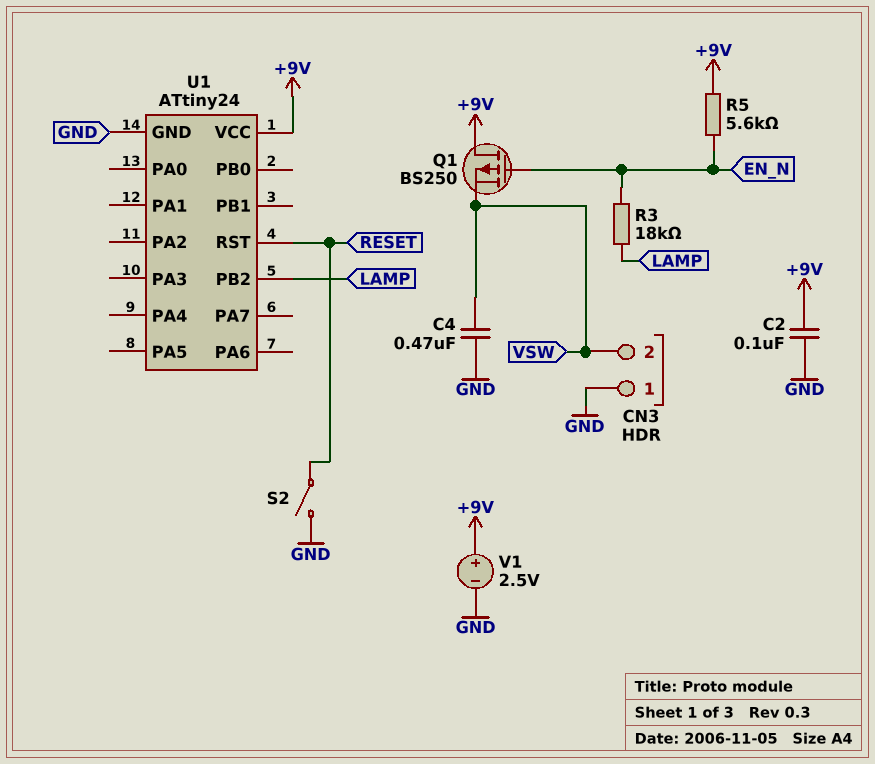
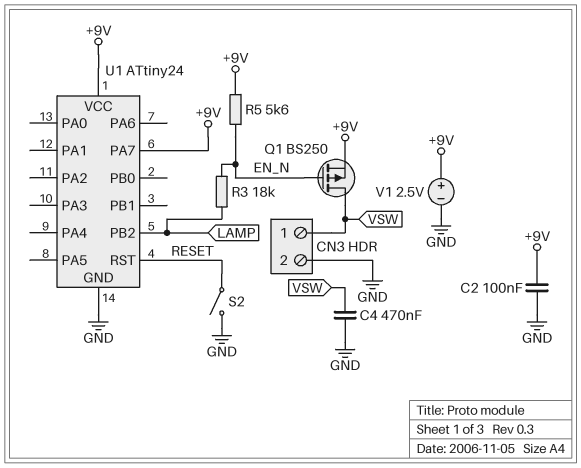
CN3 pin 1: GND -> VSW
CN3 pin 2: VSW -> GND
Q1: PMOS BS250 (G EN_N, D +9V, S VSW) -> PMOS BS250 (G EN_N, D VSW, S +9V)
U1 pin PA7: none -> +9V

